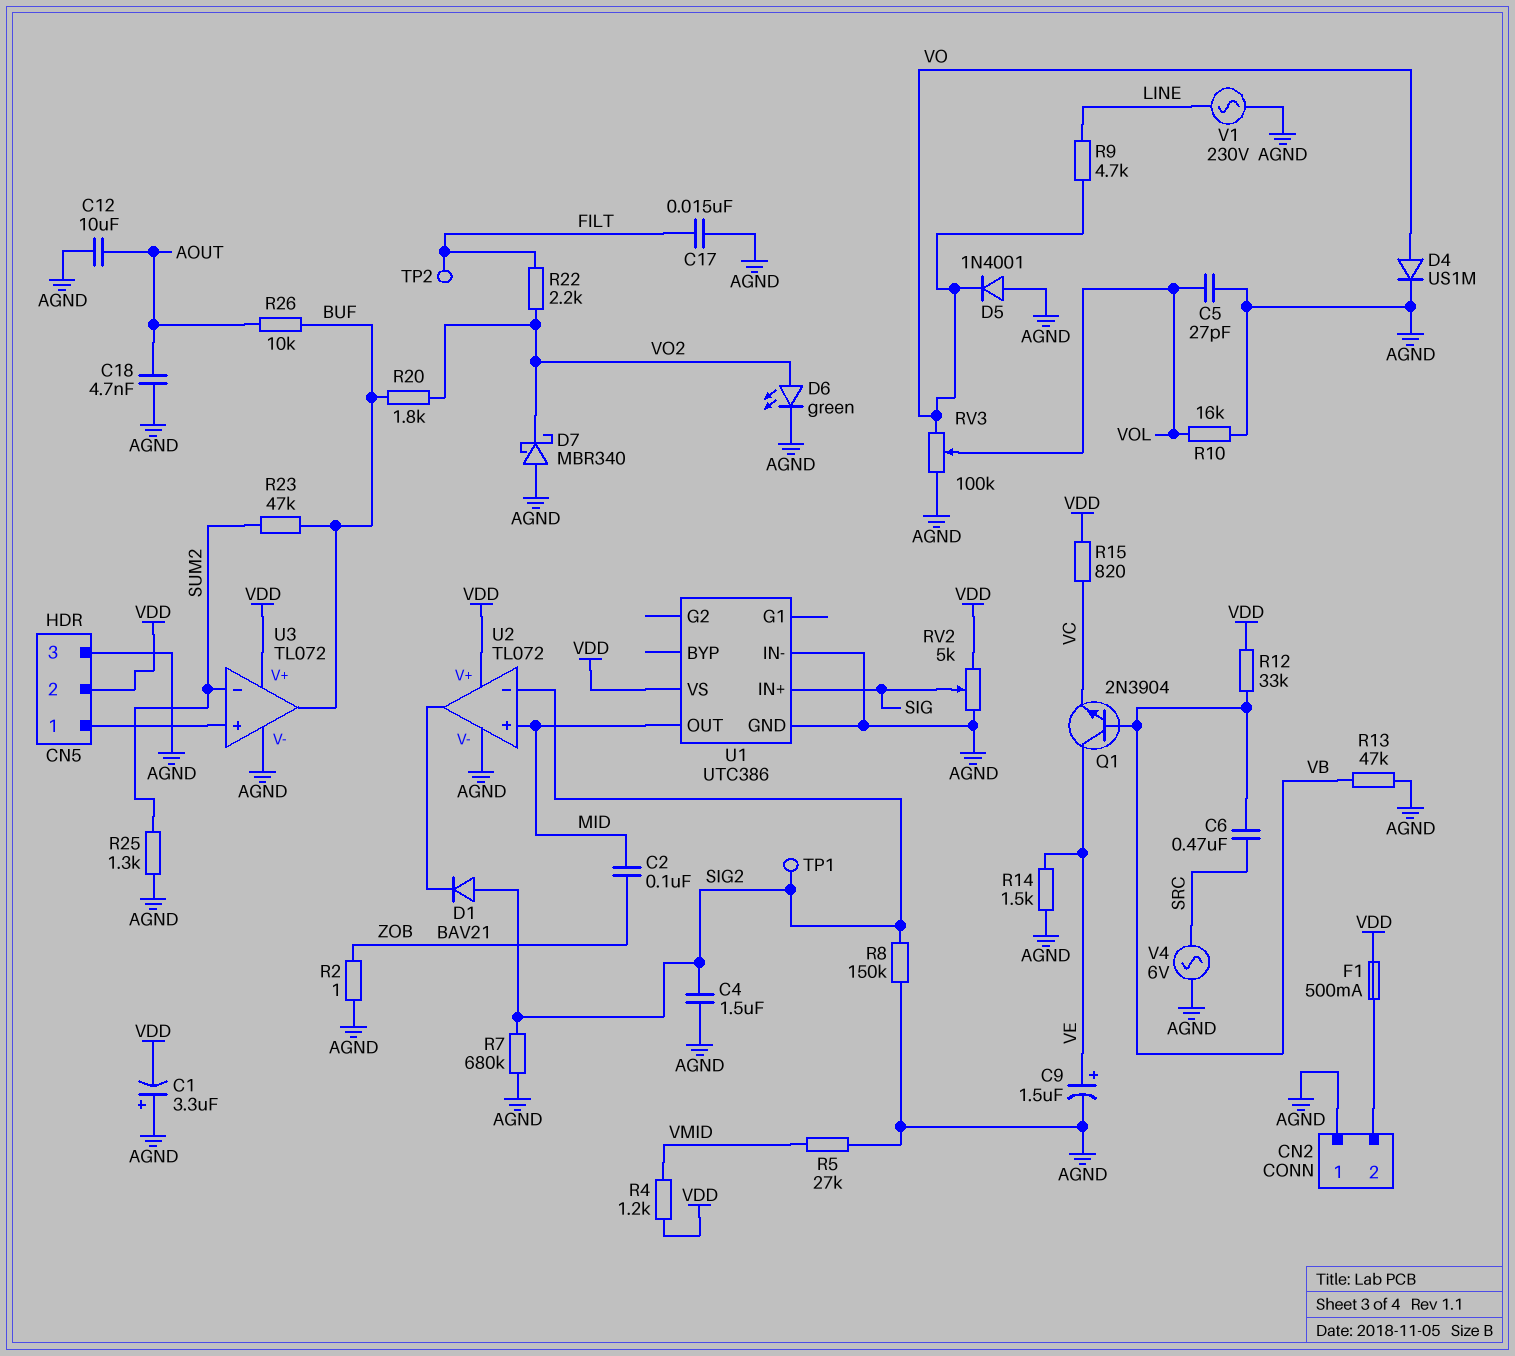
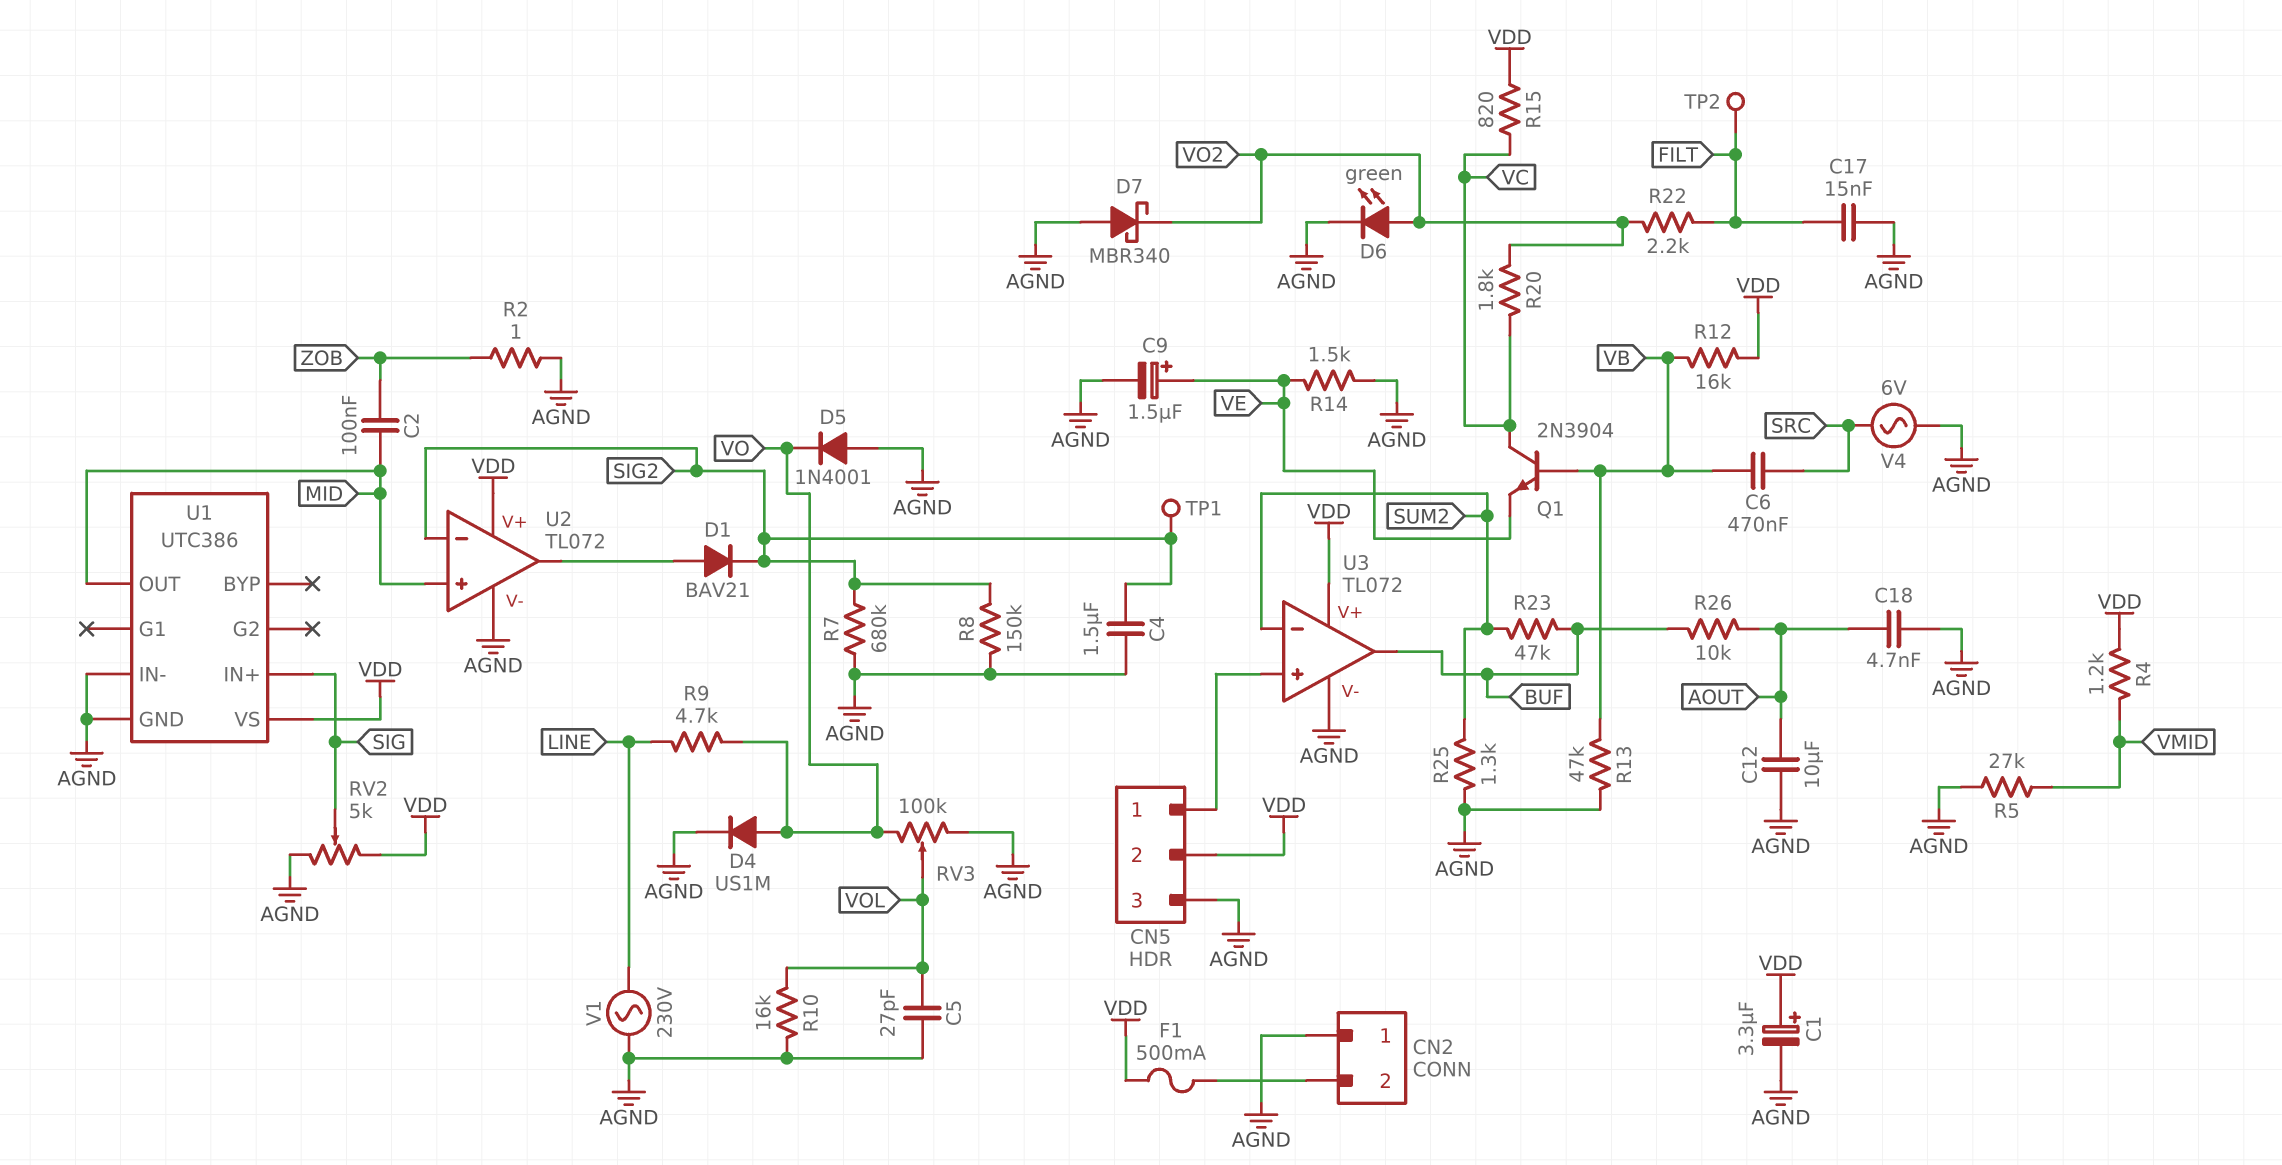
C1: 3.3uF (plus AGND, minus VDD) -> 3.3uF (plus VDD, minus AGND)
D1: diode BAV21 (A SIG2, K U2/out) -> diode BAV21 (A U2/out, K SIG2)
Q1: NPN 2N3904 (B VB, C VE, E VC) -> NPN 2N3904 (B VB, C VC, E VE)
R12: 33k (VB, VDD) -> 16k (VB, VDD)
R20: 1.8k (BUF, VO2) -> 1.8k (VC, VO2)

